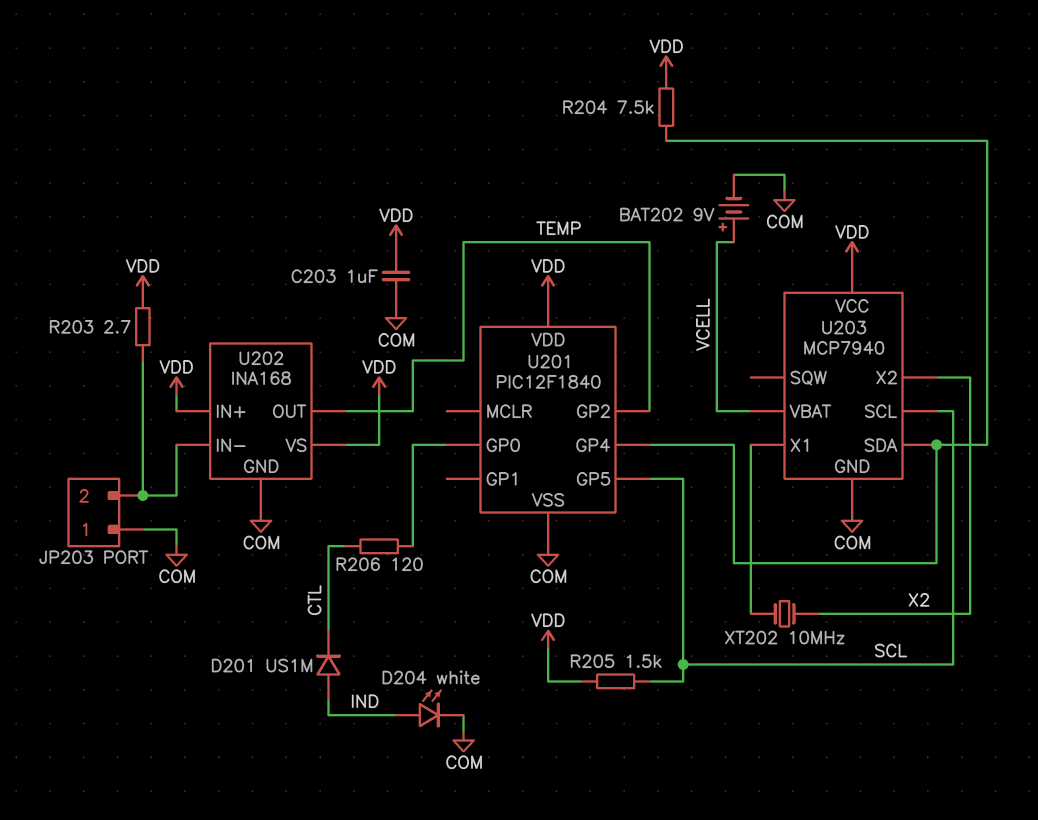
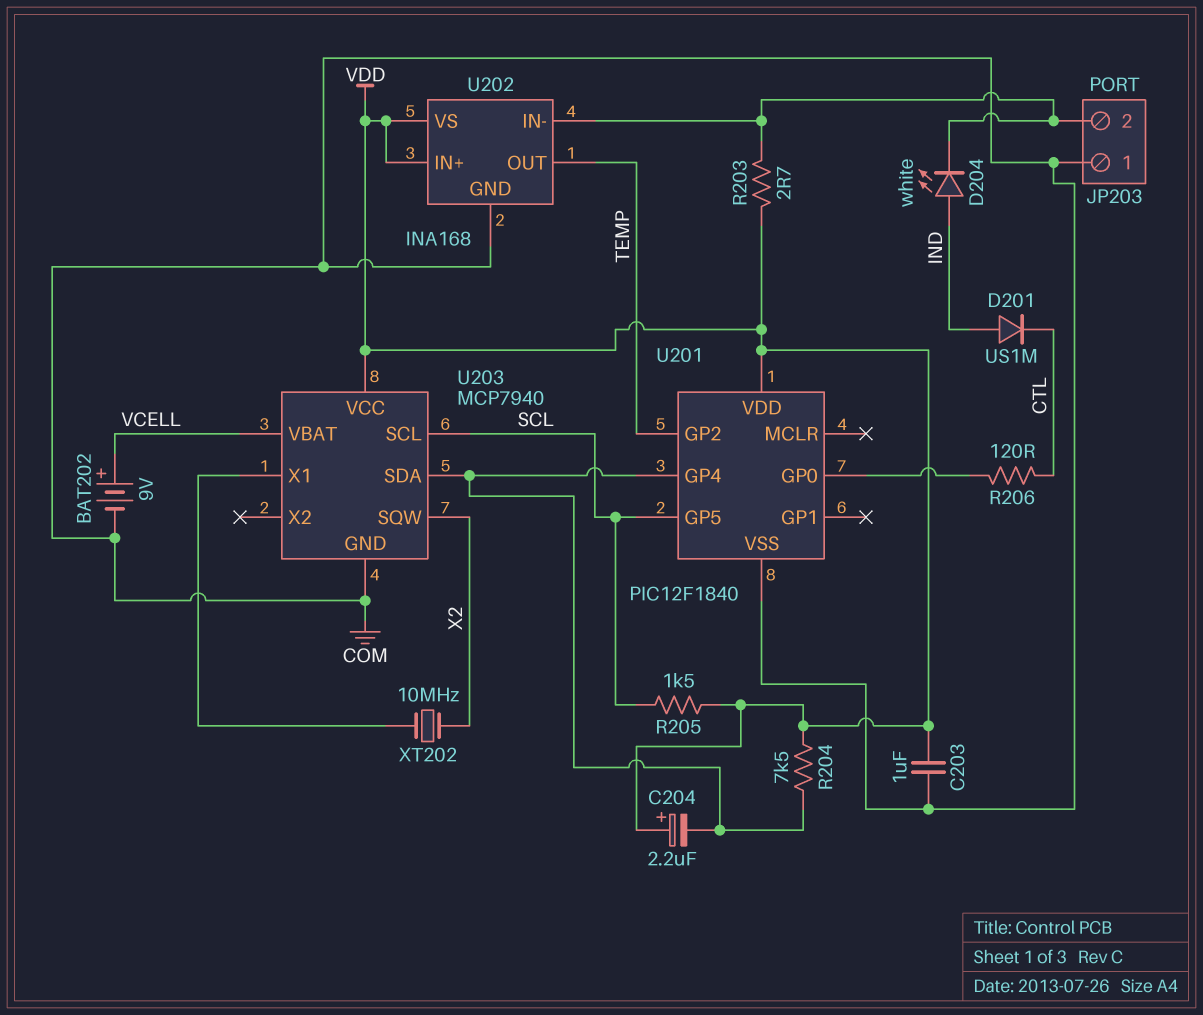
C204: none -> 2.2uF (plus VDD, minus U201/GP4)
D204: LED white (A IND, K COM) -> LED white (A IND, K JP203/2)
U203 pin SQW: none -> X2
U203 pin X2: X2 -> none

